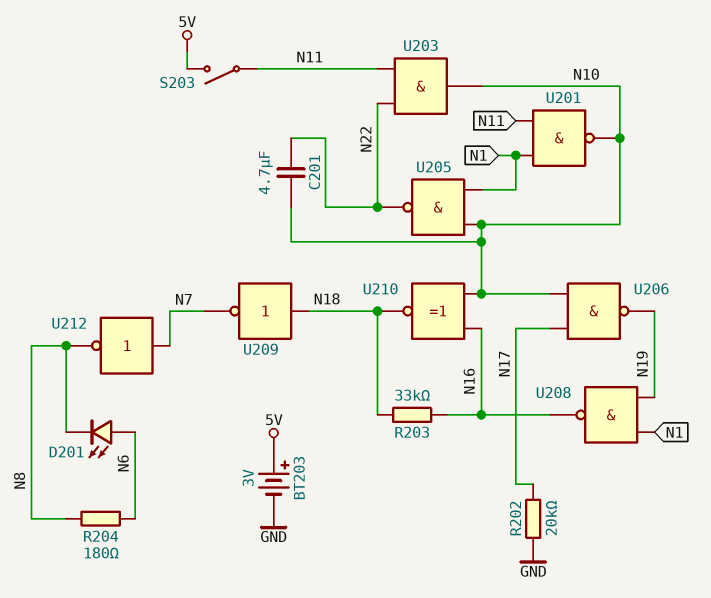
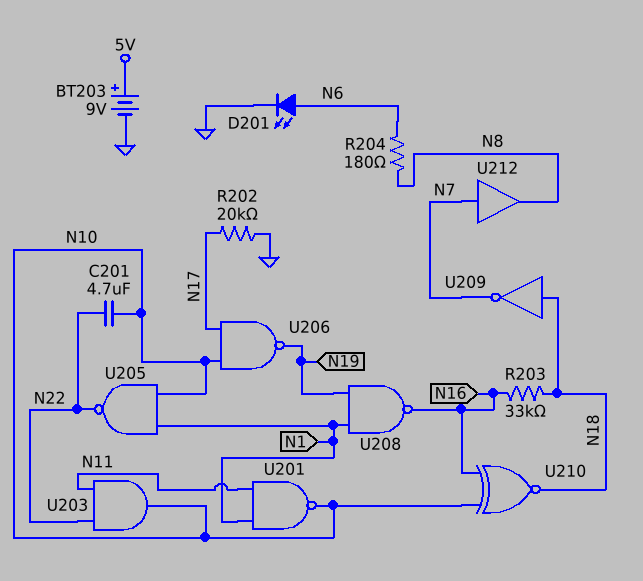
BT203: 3V (plus 5V, minus GND) -> 9V (plus 5V, minus GND)
D201: LED (A N6, K N8) -> LED (A N6, K GND)
S203: switch (5V, N11) -> none
U212: NOT (in N7, out N8) -> buffer (in N7, out N8)

